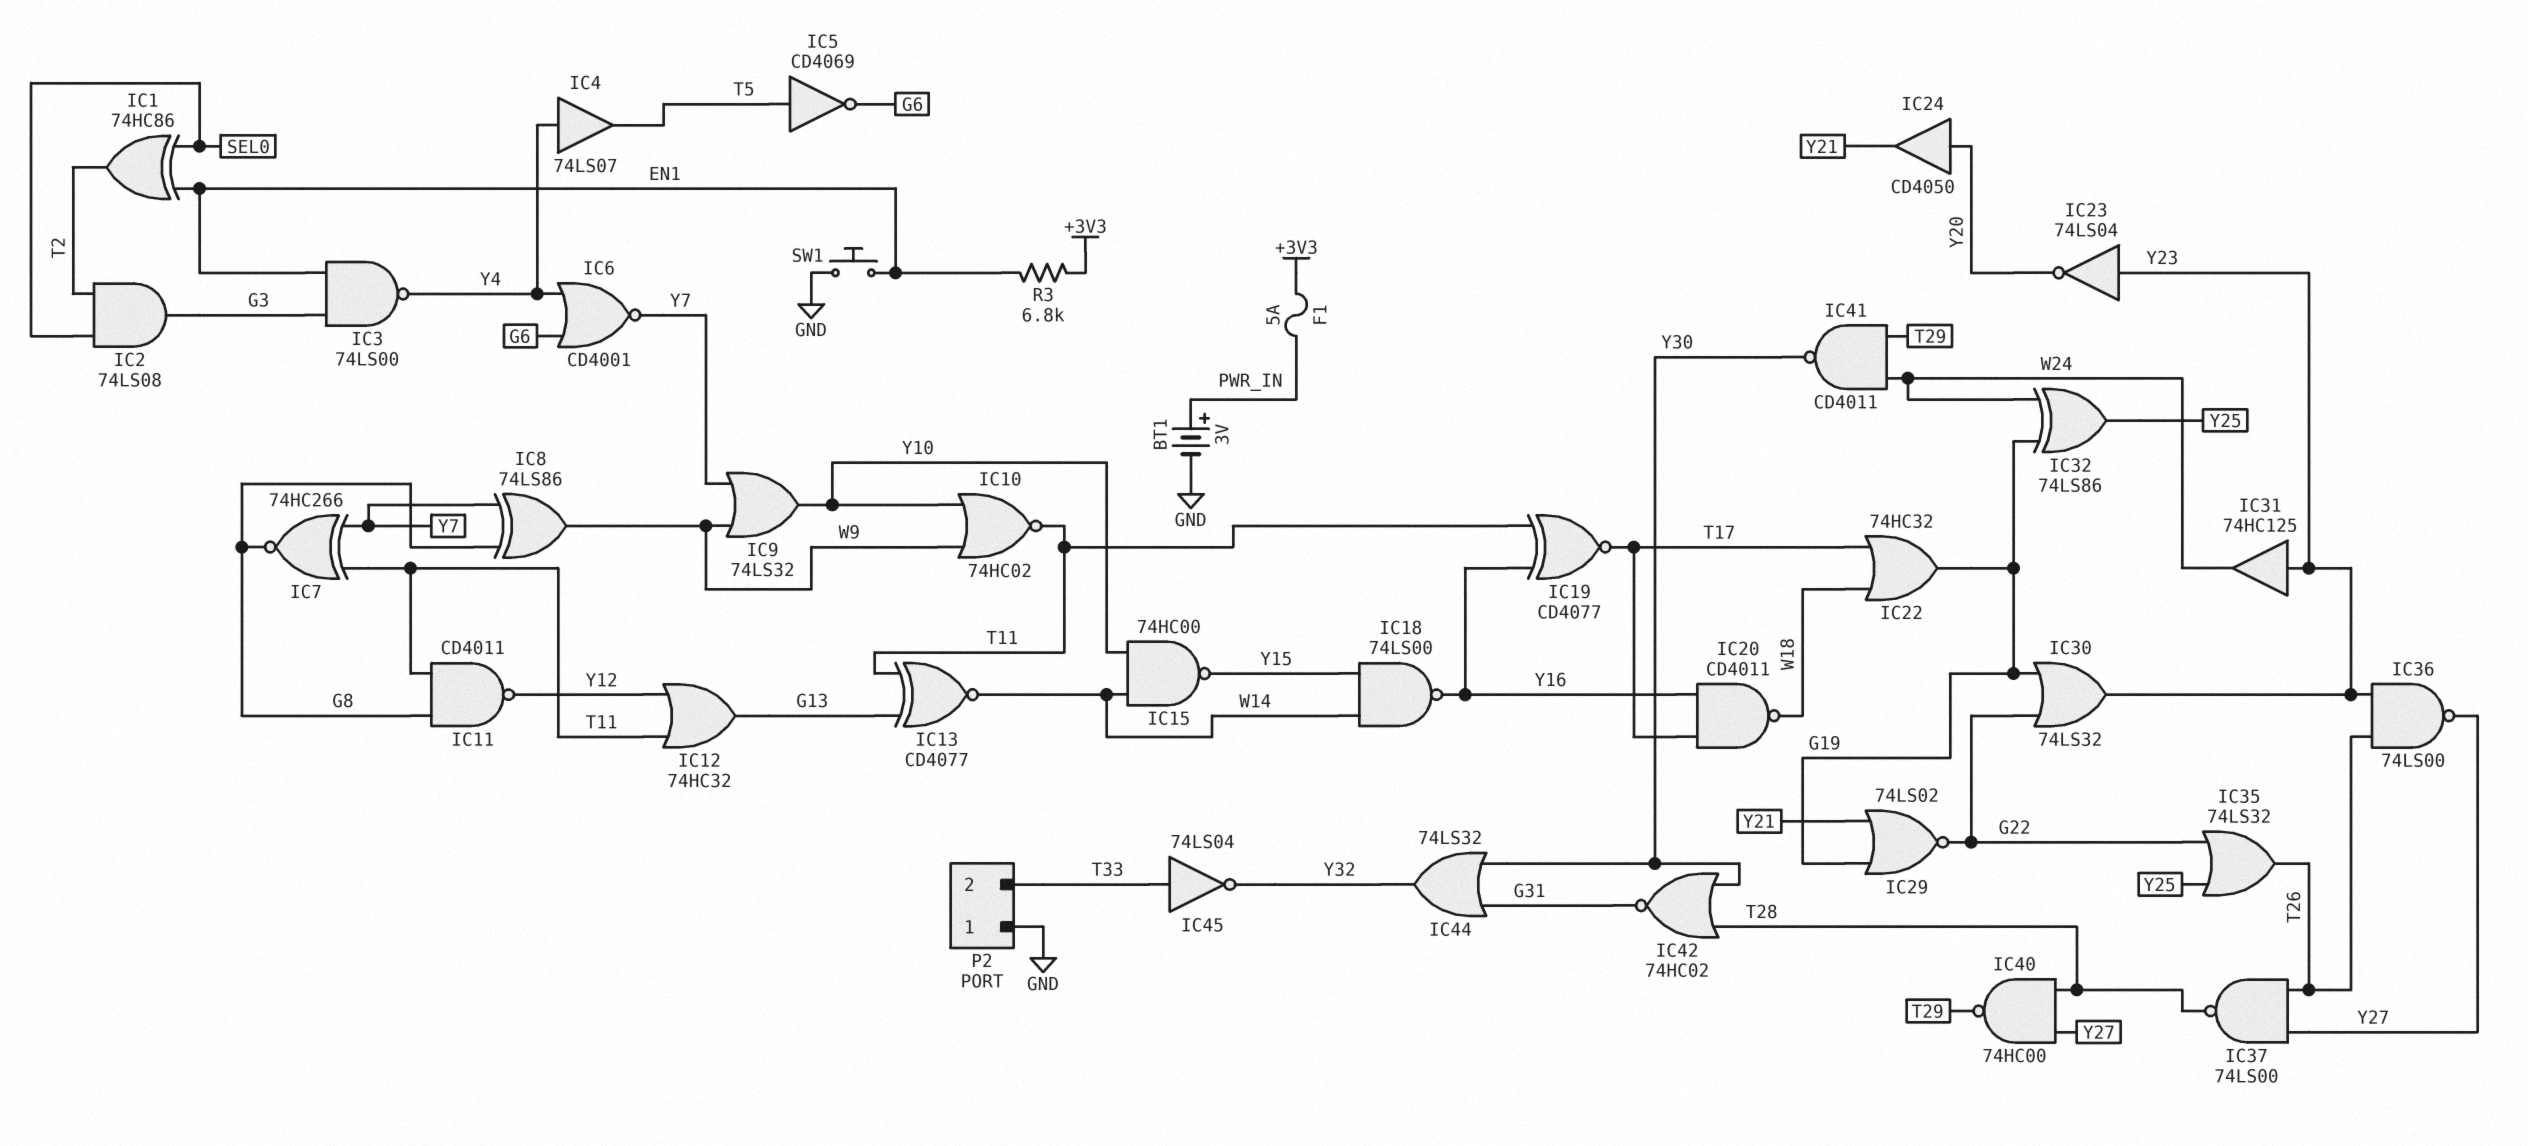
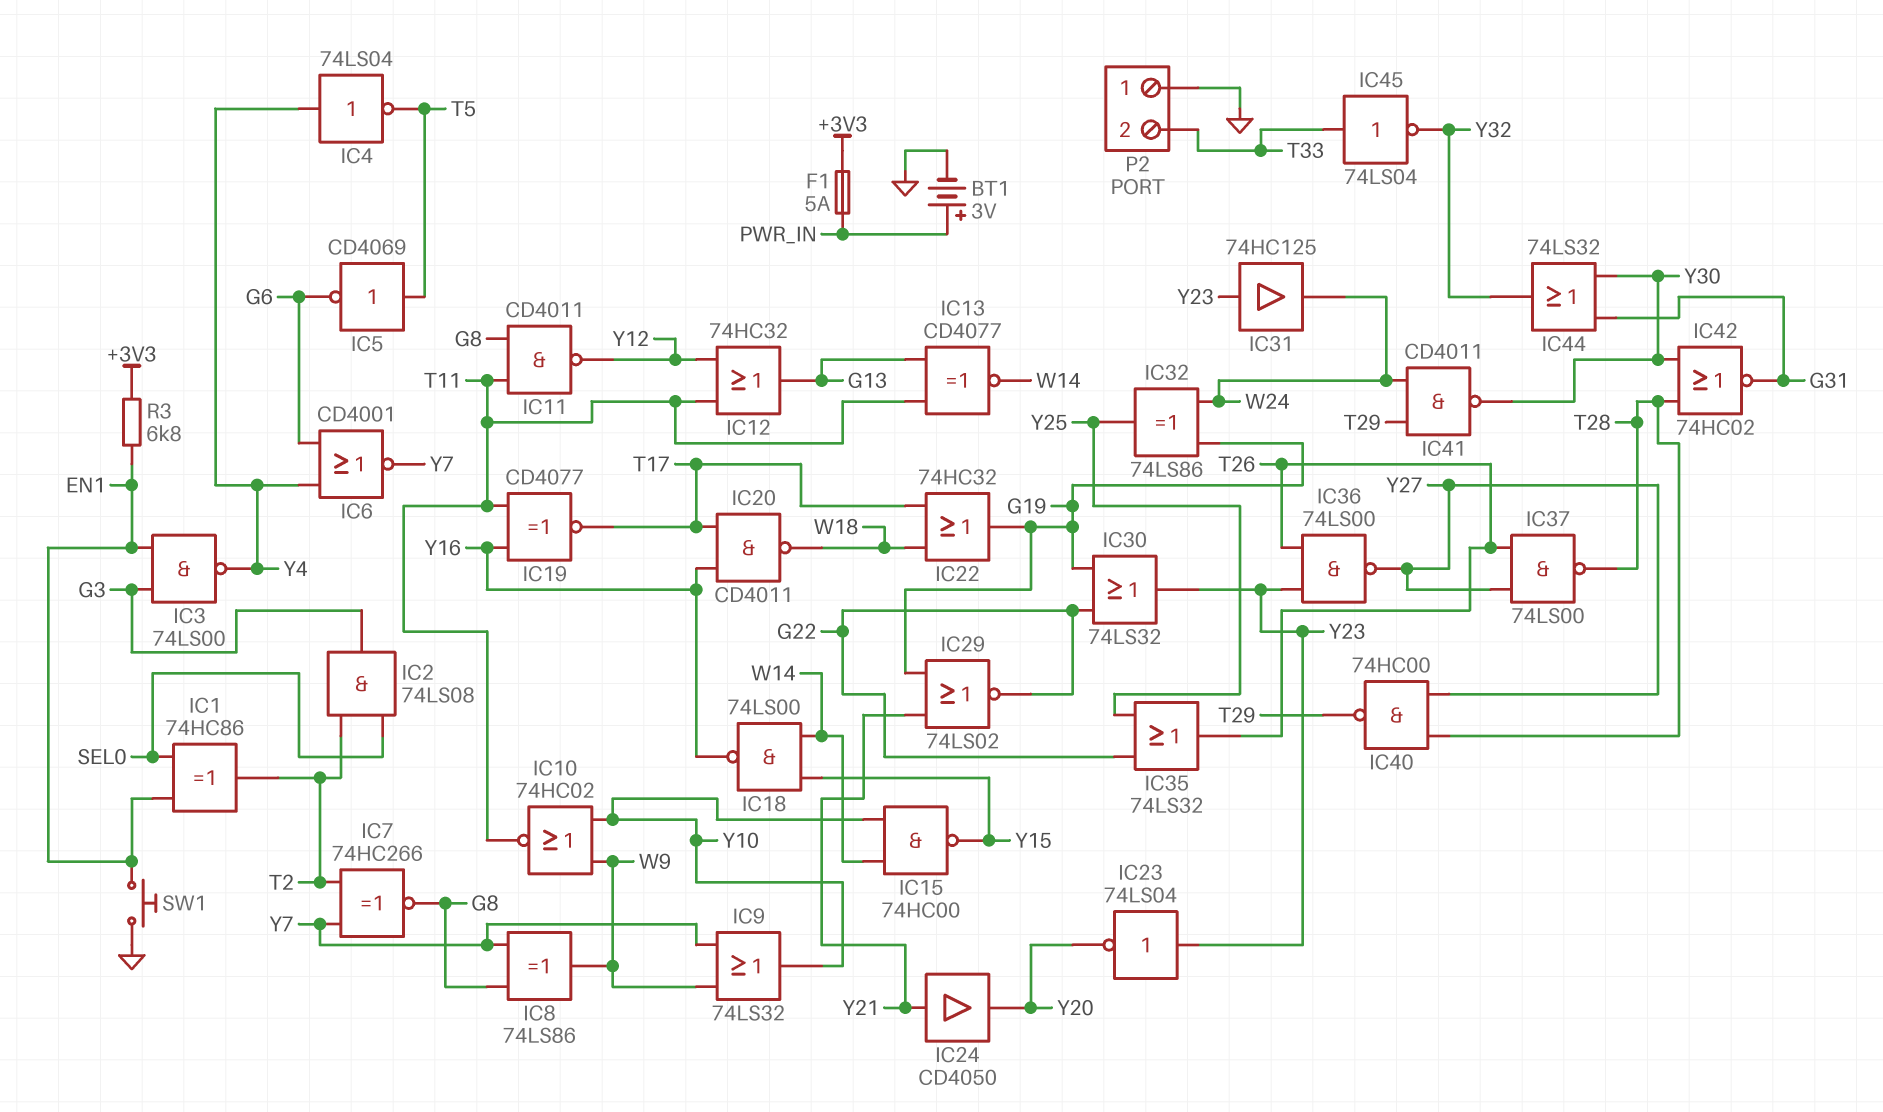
IC4: buffer 74LS07 (in Y4, out T5) -> NOT 74LS04 (in Y4, out T5)
IC7: XNOR 74HC266 (in T11, in Y7, out G8) -> XNOR 74HC266 (in T2, in Y7, out G8)
IC24: buffer CD4050 (in Y20, out Y21) -> buffer CD4050 (in Y21, out Y20)

